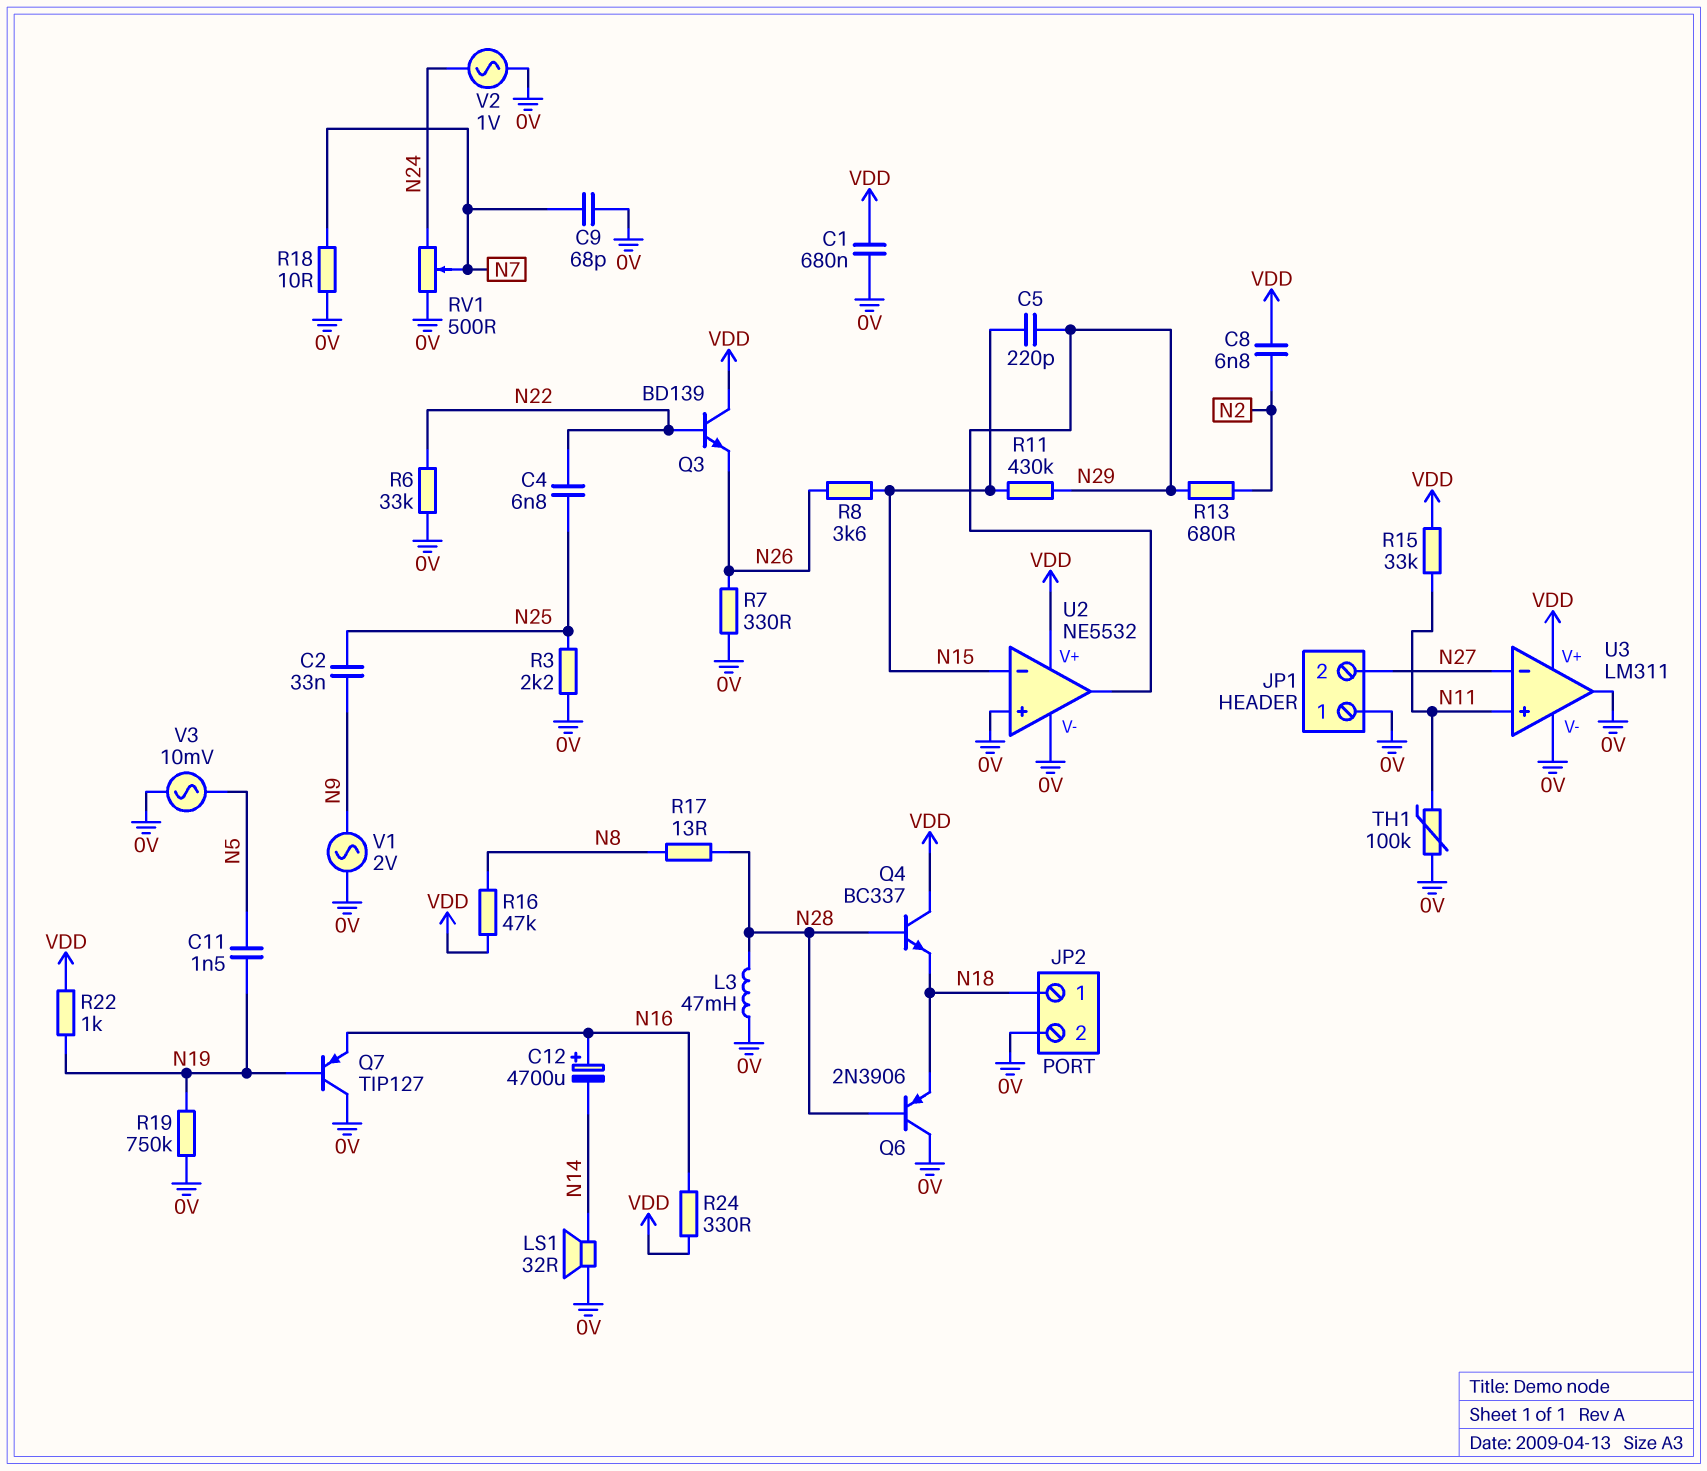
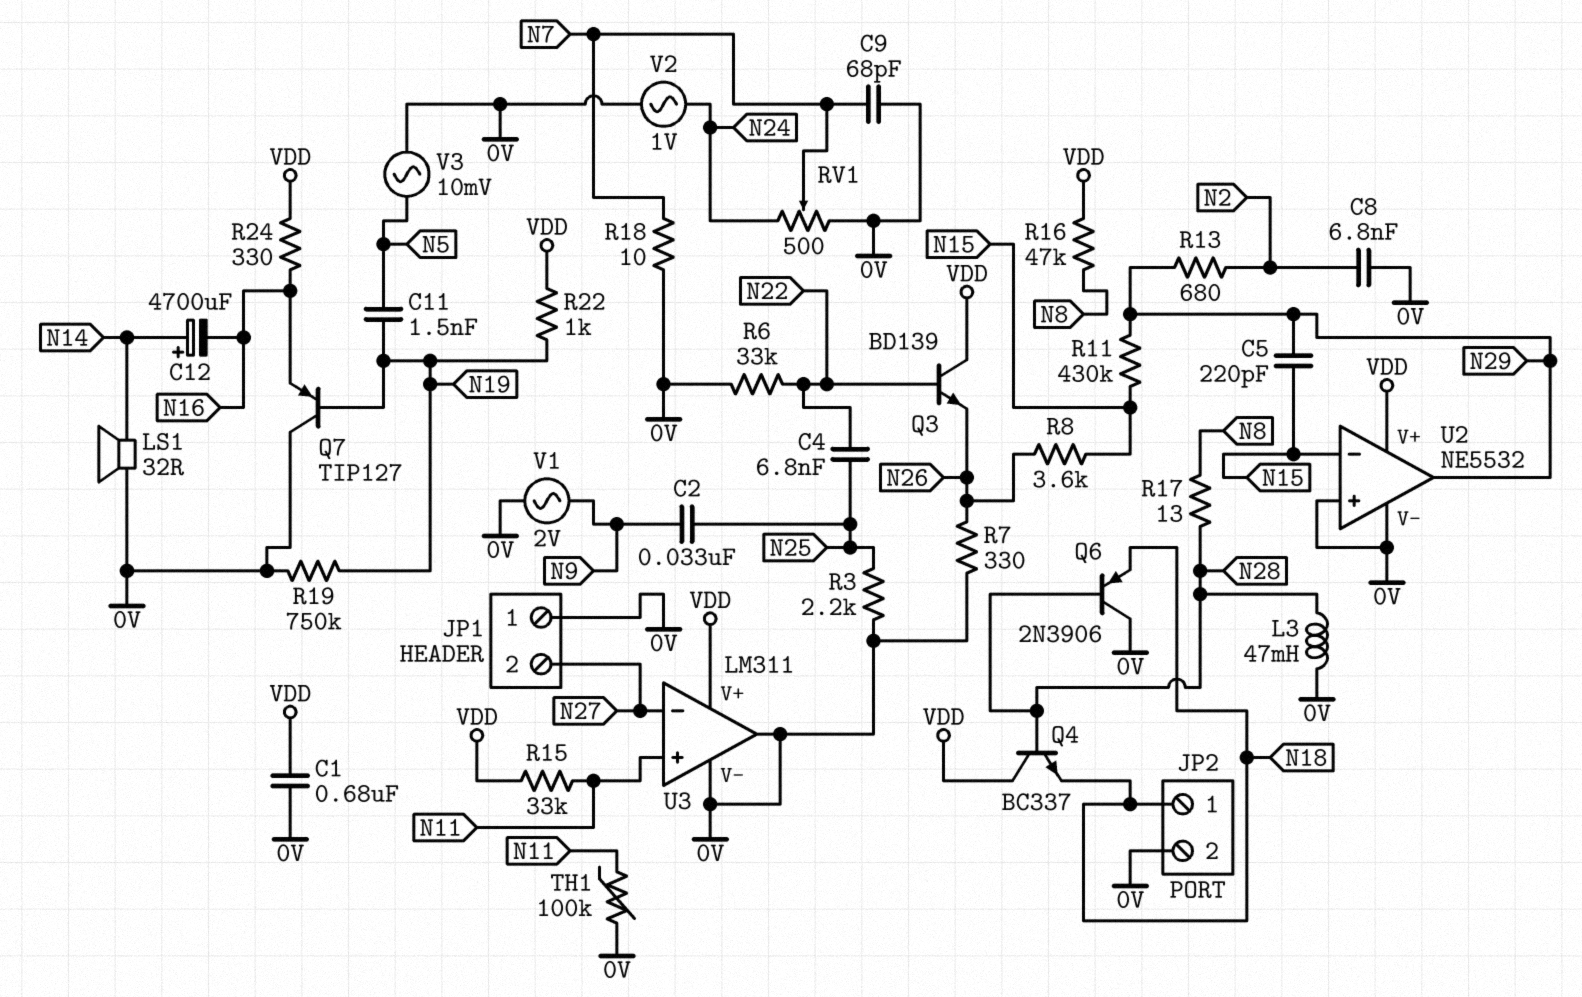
C8: 6.8nF (N2, VDD) -> 6.8nF (0V, N2)
C12: 4700uF (plus N16, minus N14) -> 4700uF (plus N14, minus N16)

